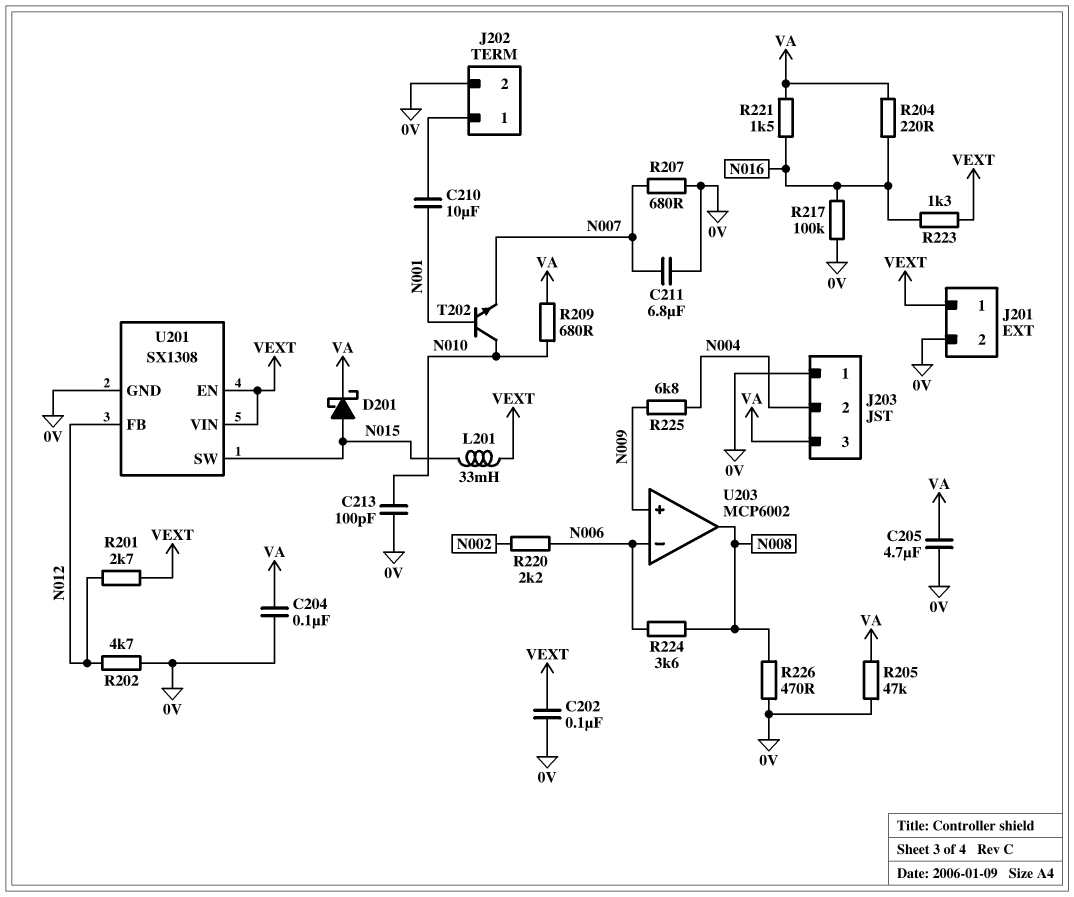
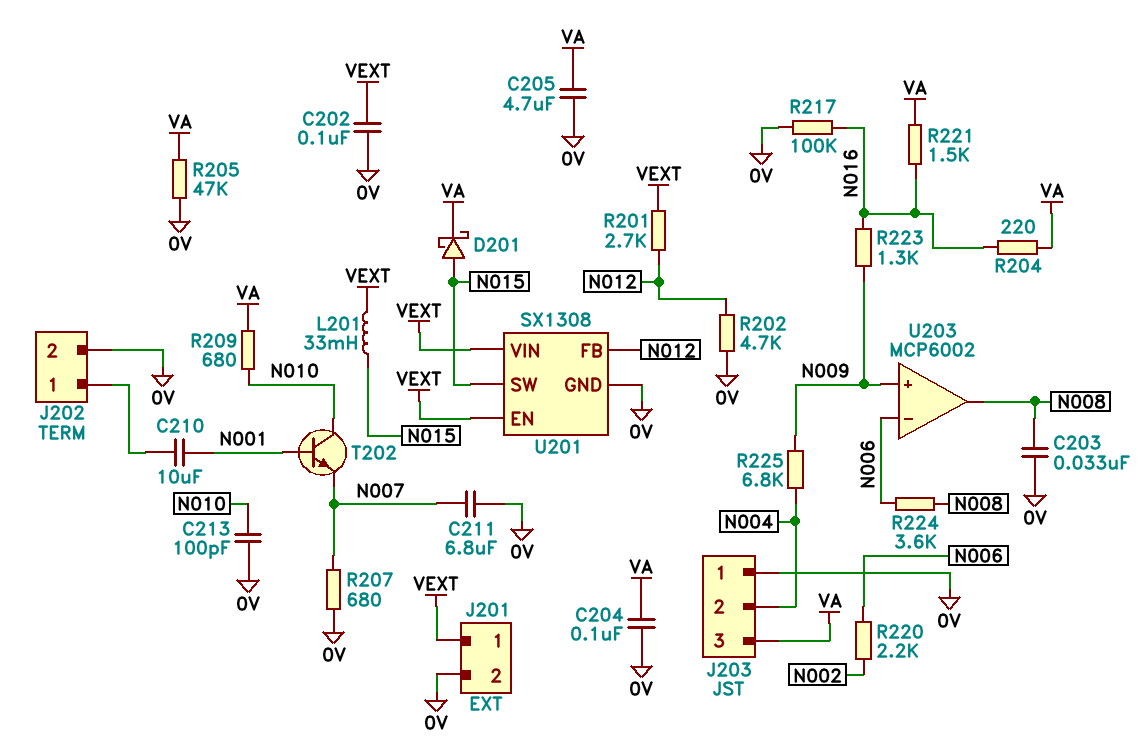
C203: none -> 33nF (0V, N008)
R223: 1.3k (N016, VEXT) -> 1.3k (N009, N016)
R226: 470 (0V, N008) -> none

